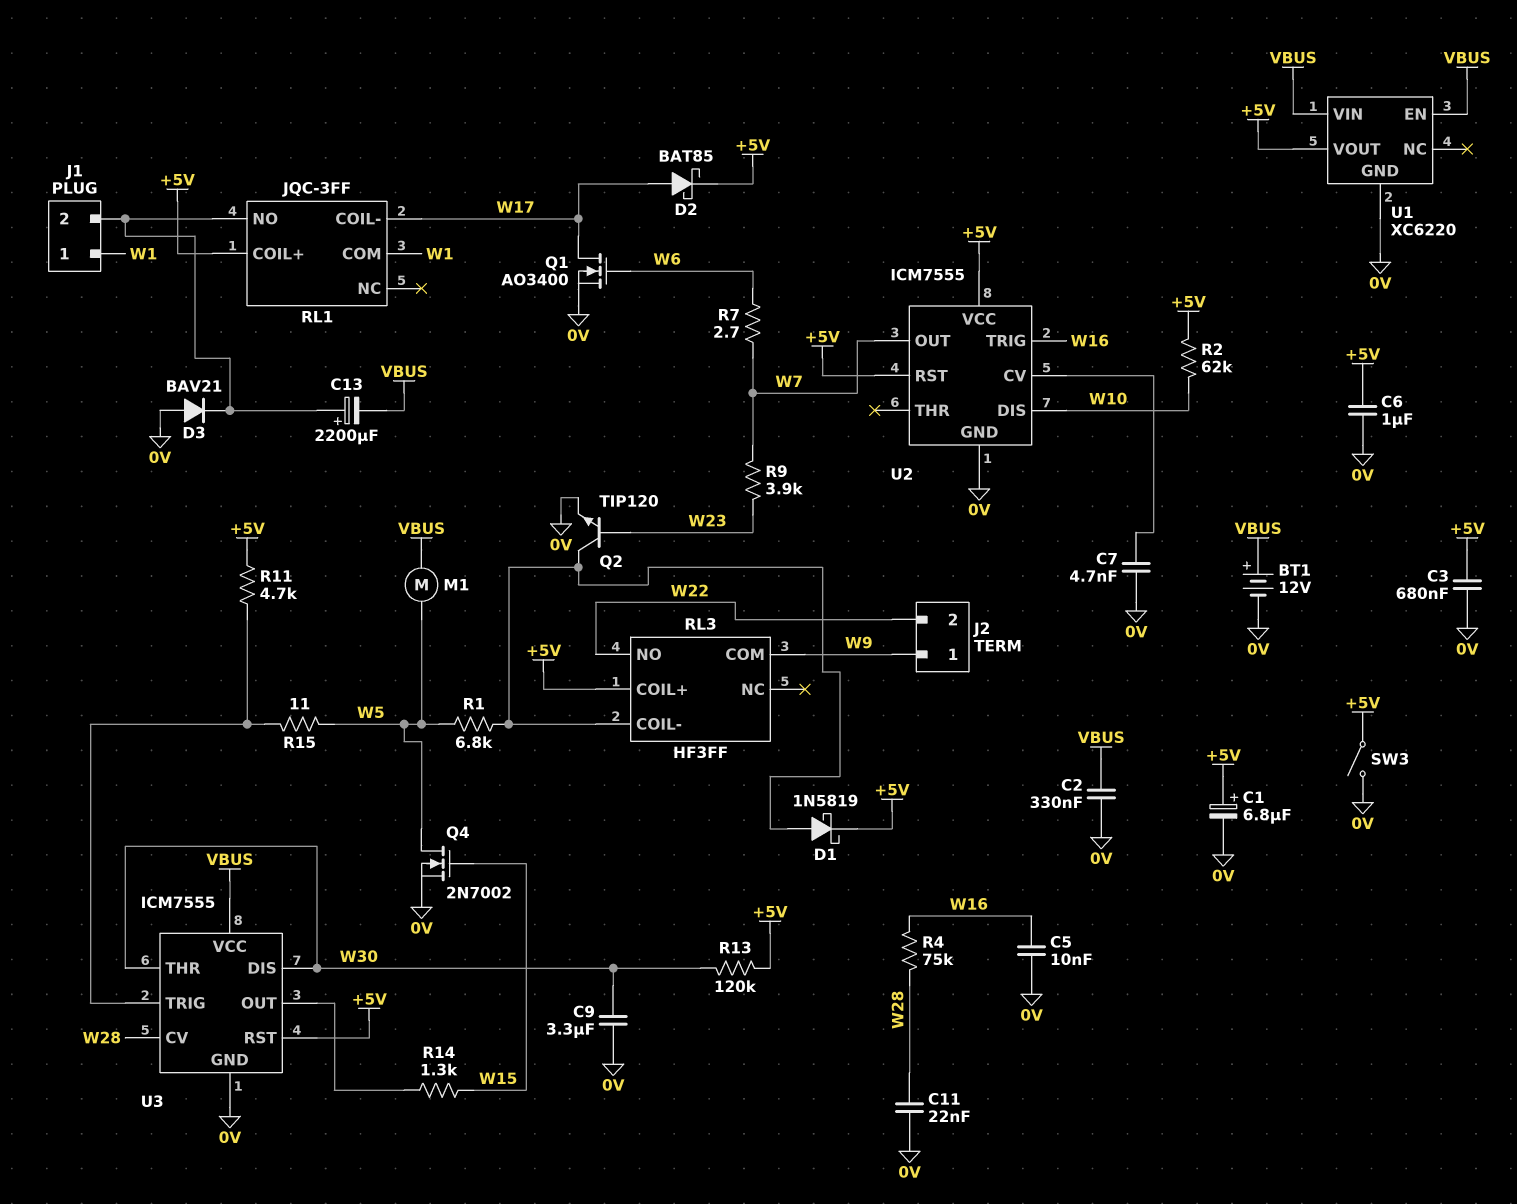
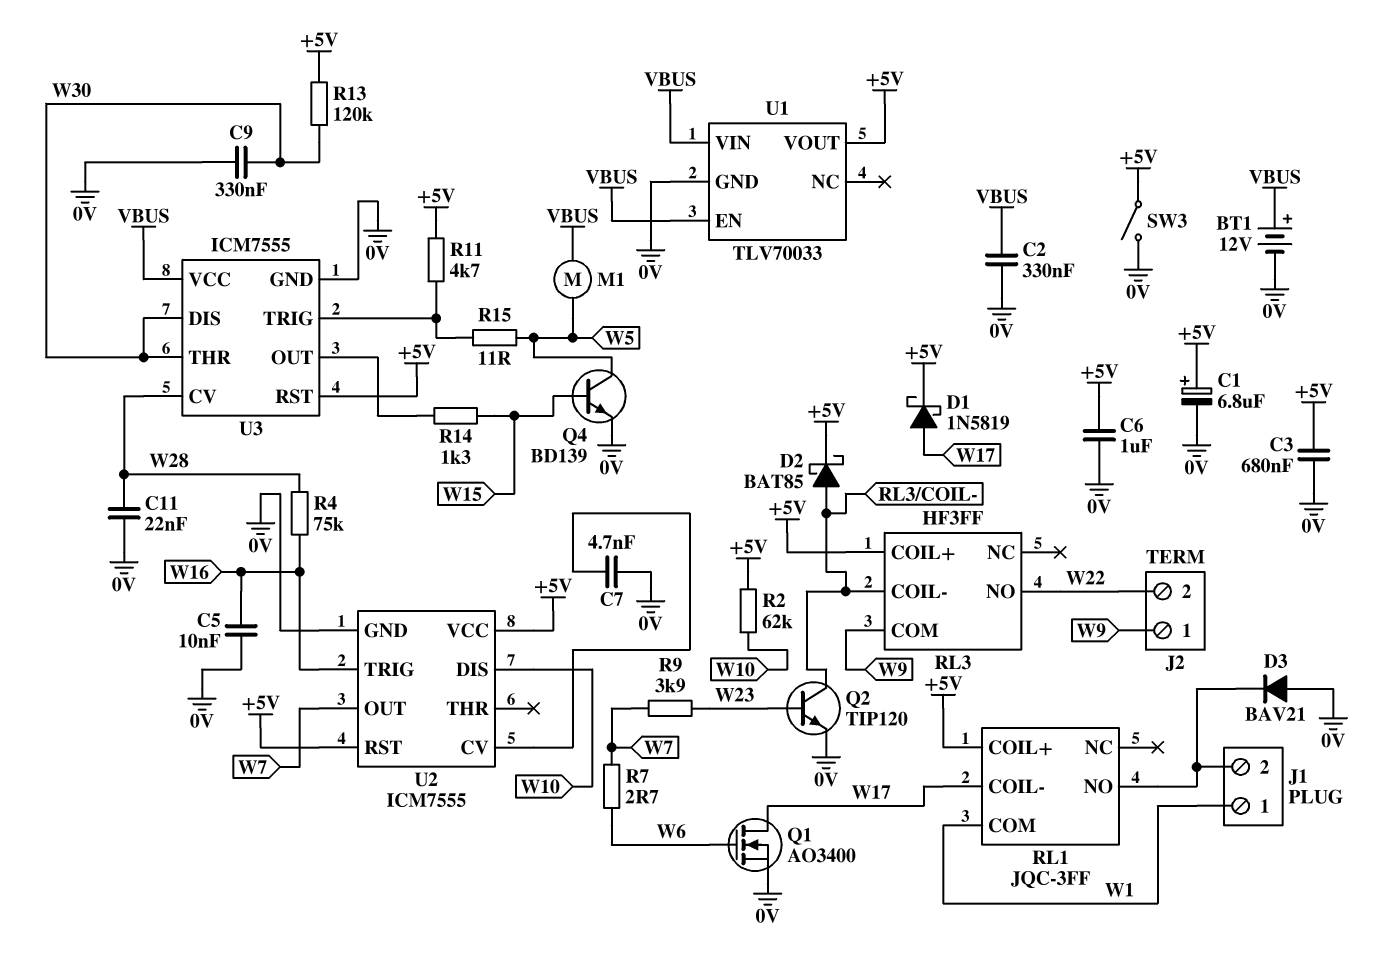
C9: 3.3uF (0V, W30) -> 330nF (0V, W30)
C13: 2200uF (plus J1/2, minus VBUS) -> none
D1: schottky 1N5819 (A RL3/COIL-, K +5V) -> schottky 1N5819 (A W17, K +5V)
D2: schottky BAT85 (A W17, K +5V) -> schottky BAT85 (A RL3/COIL-, K +5V)
Q4: NMOS 2N7002 (G W15, D W5, S 0V) -> NPN BD139 (B W15, C W5, E 0V)
R1: 6.8k (RL3/COIL-, W5) -> none
U1: XC6220 -> TLV70033

